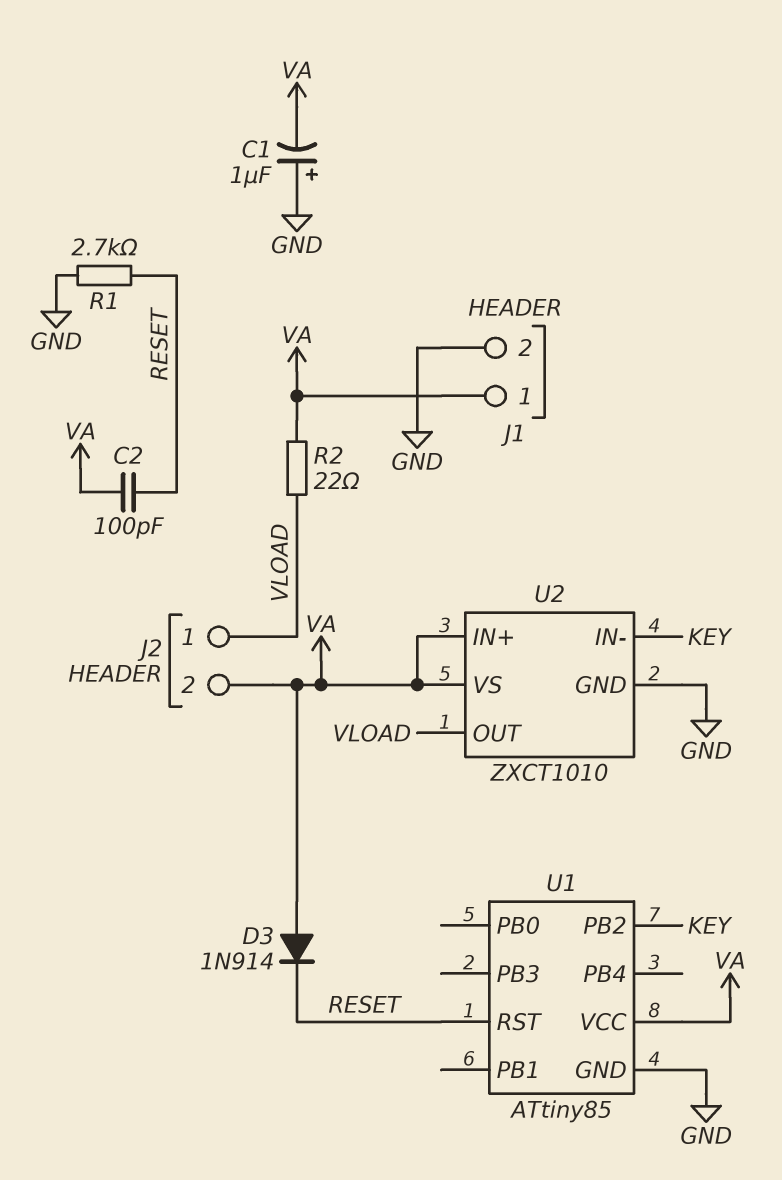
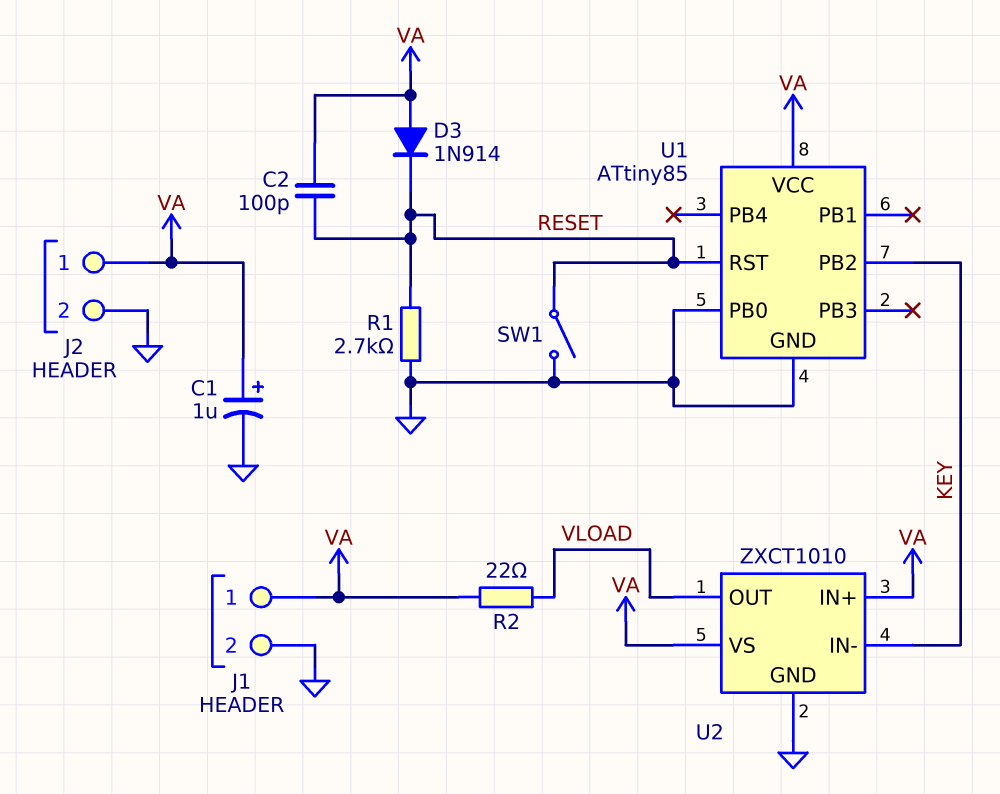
C1: 1uF (plus GND, minus VA) -> 1uF (plus VA, minus GND)
J2 pin 1: VLOAD -> VA
J2 pin 2: VA -> GND
SW1: none -> switch (GND, RESET)
U1 pin PB0: none -> GND

